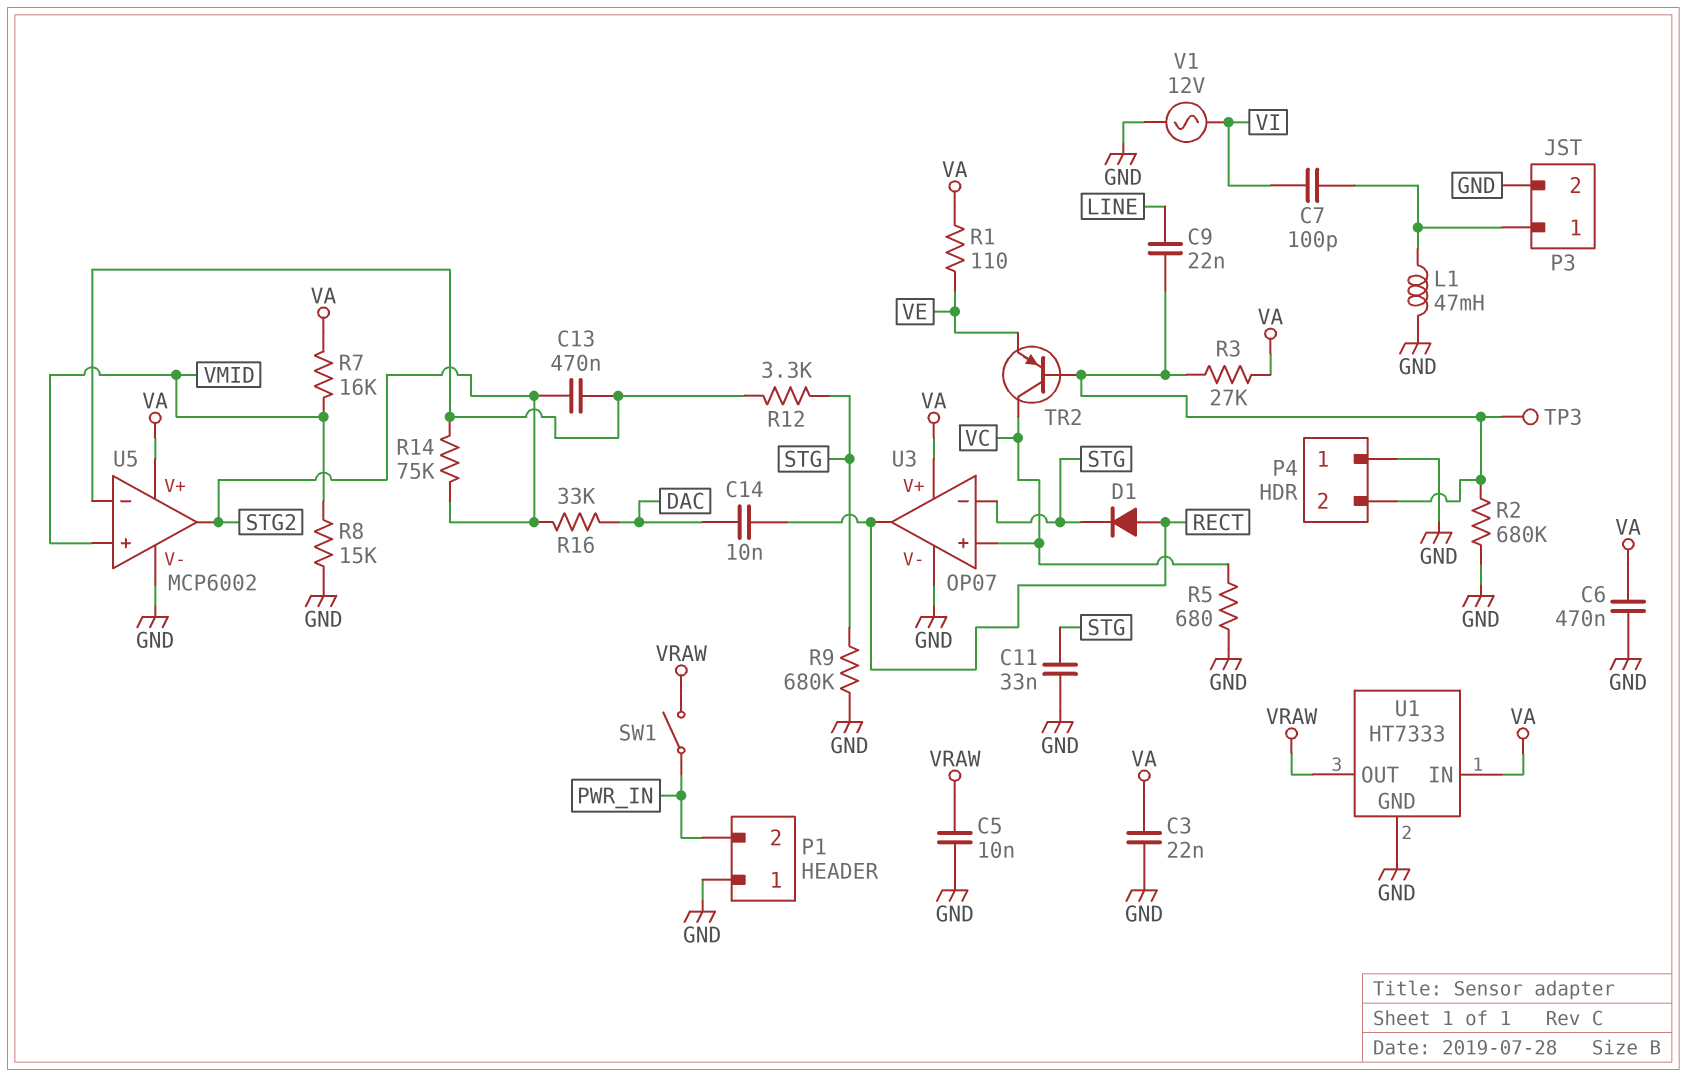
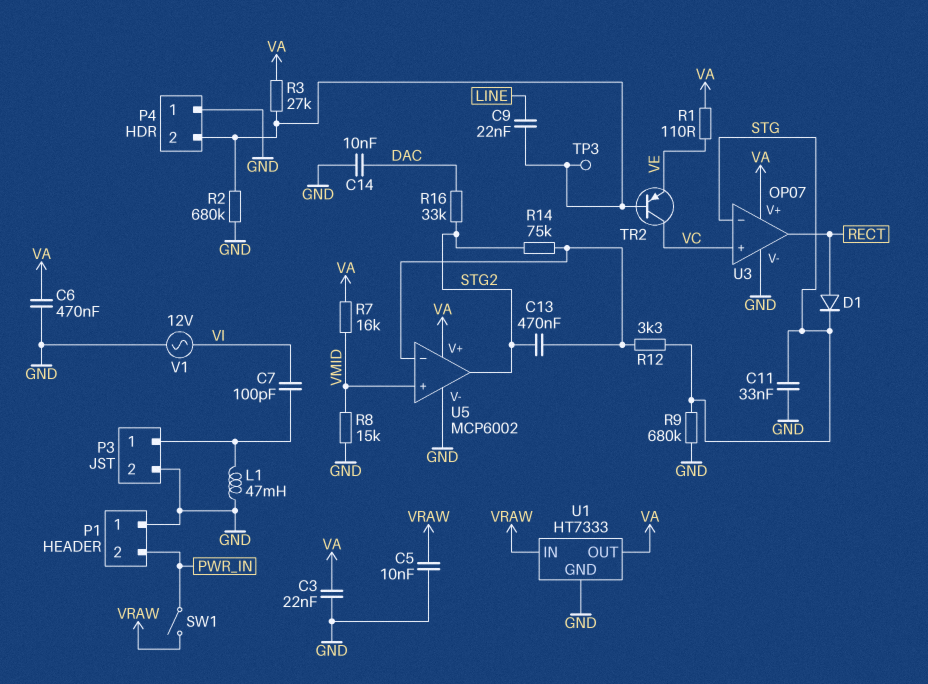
C14: 10nF (DAC, RECT) -> 10nF (DAC, GND)
R5: 680 (GND, VC) -> none
U1 pin IN: VA -> VRAW
U1 pin OUT: VRAW -> VA

